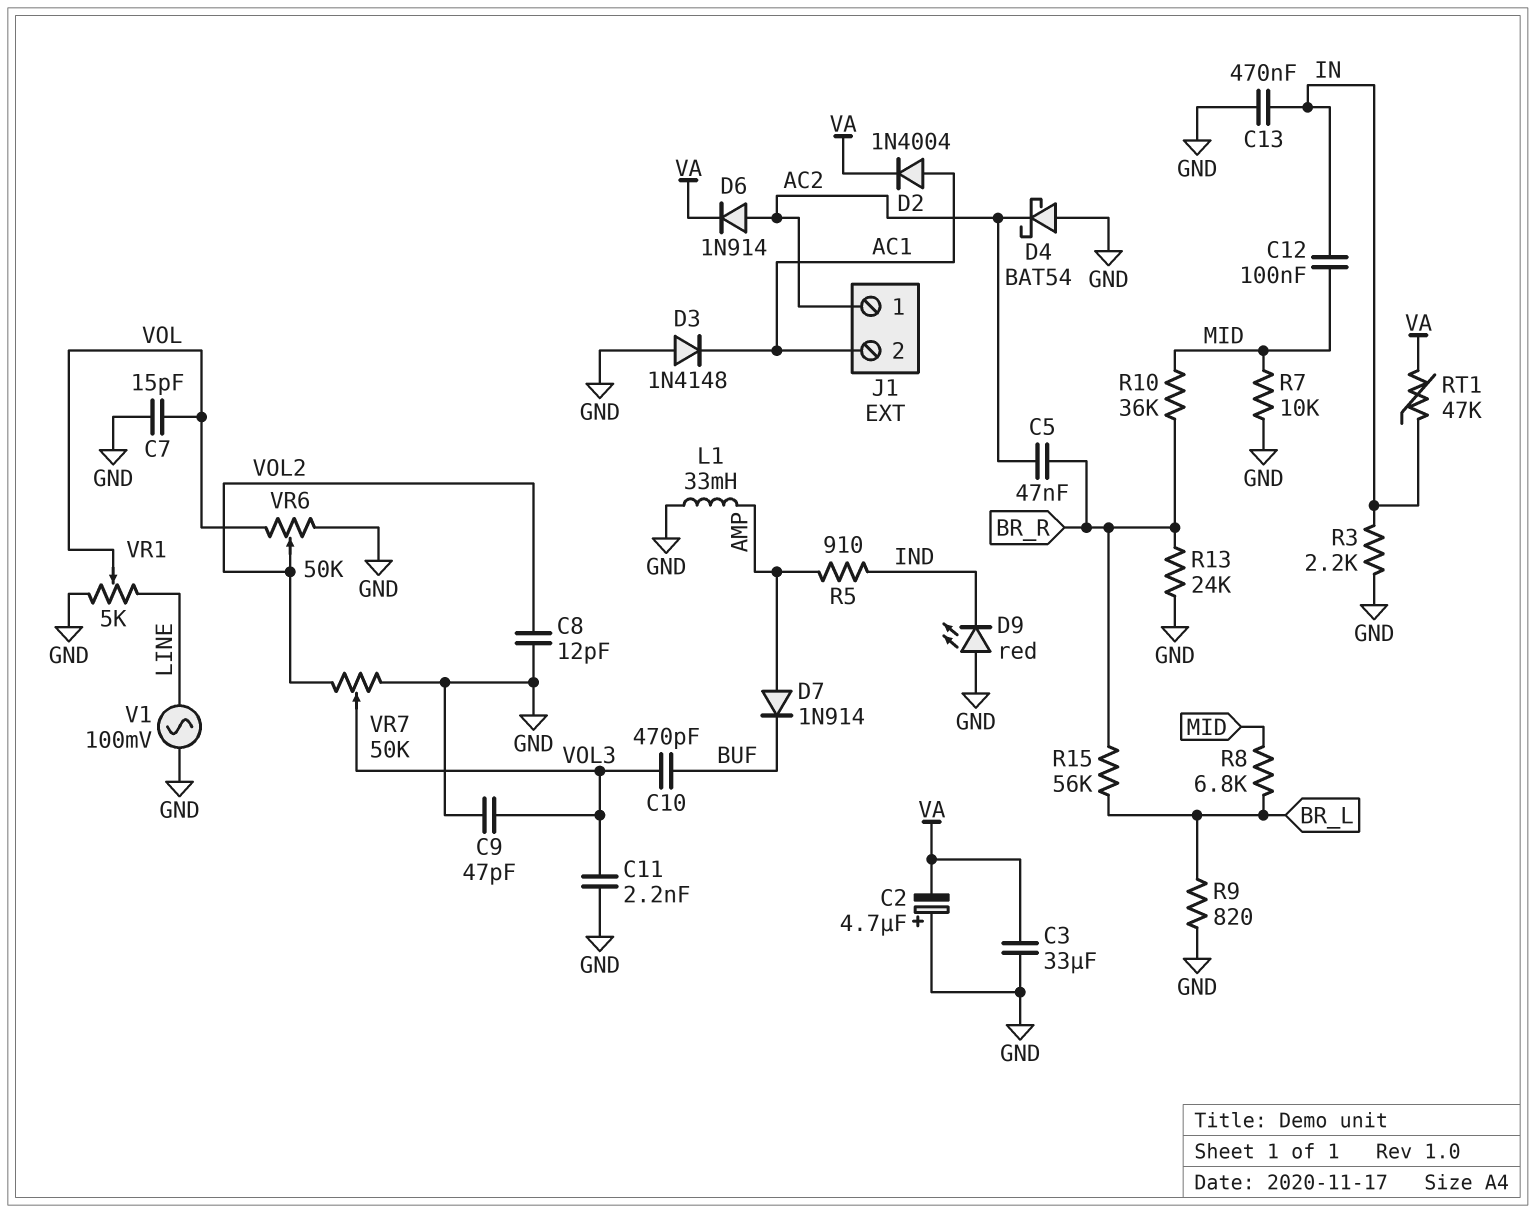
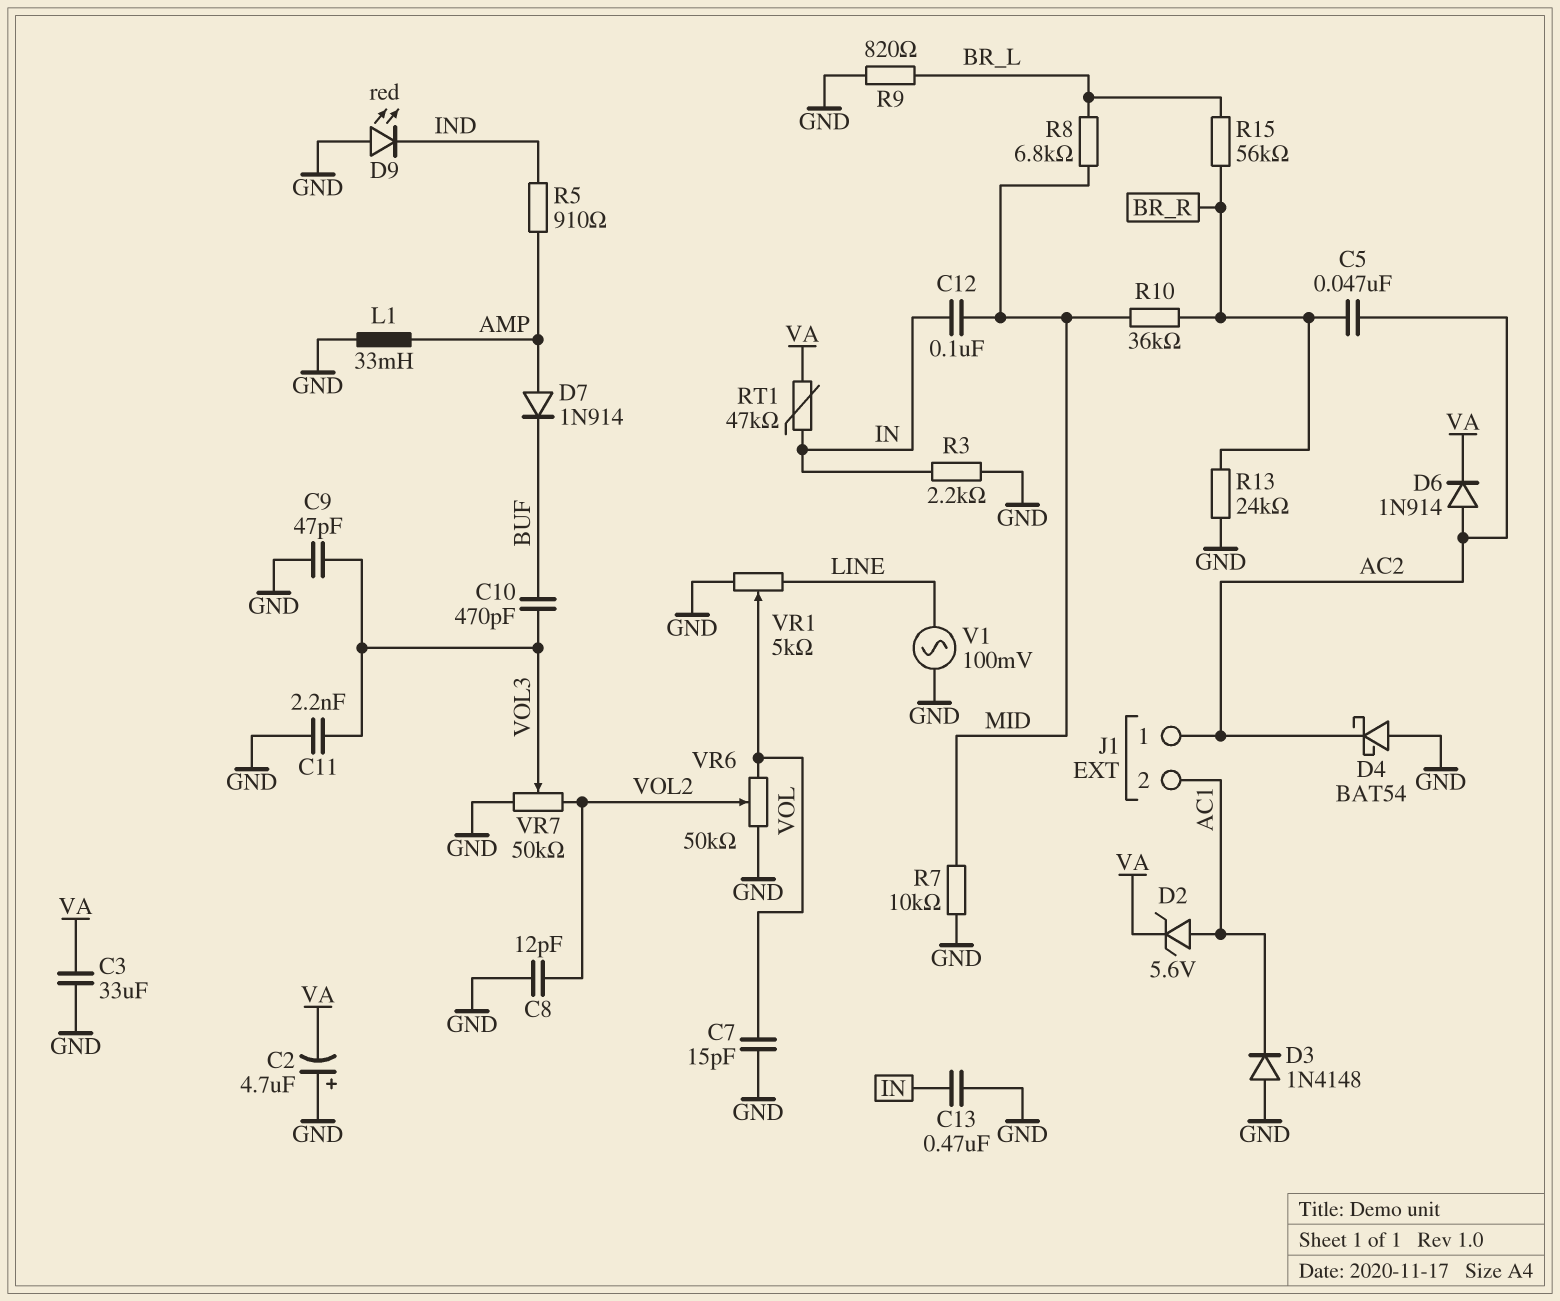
D2: diode 1N4004 (A AC1, K VA) -> zener 5.6V (A AC1, K VA)

